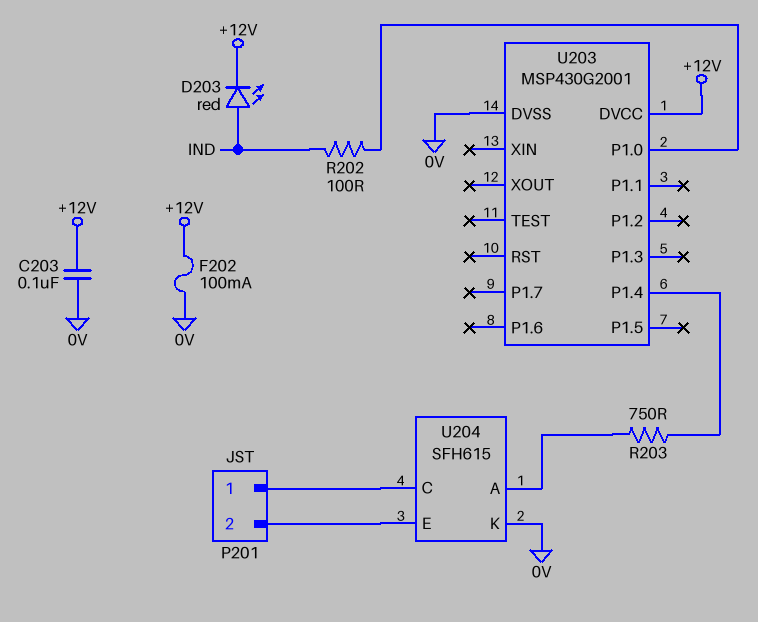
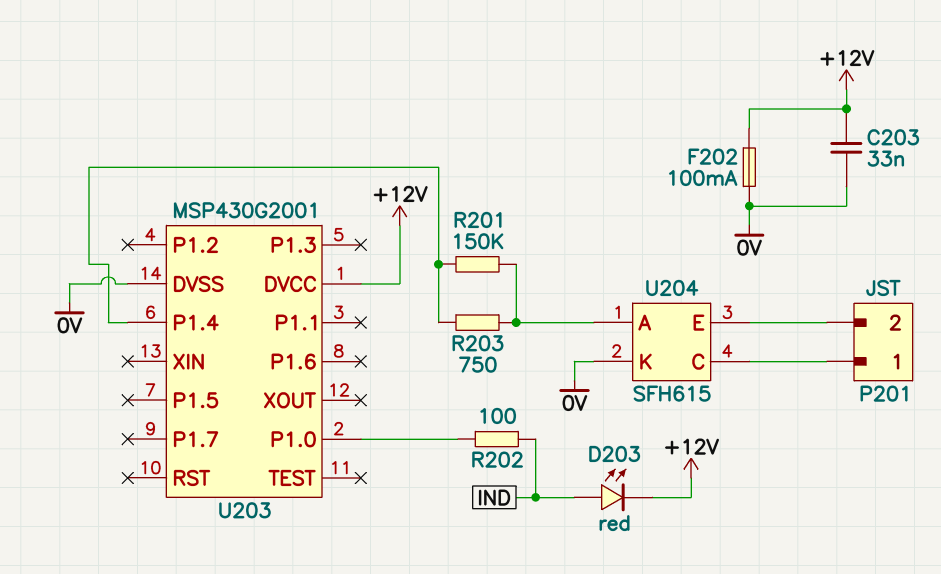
C203: 100nF (+12V, 0V) -> 33nF (+12V, 0V)
R201: none -> 150k (U203/P1.4, U204/A)

